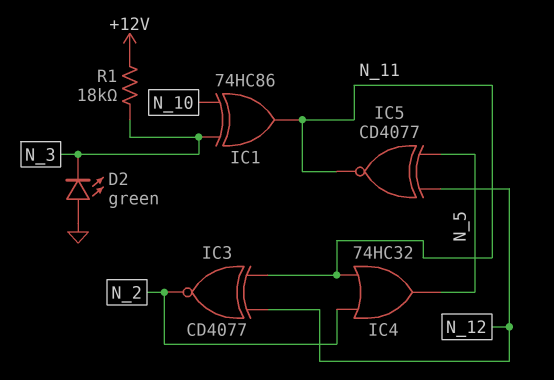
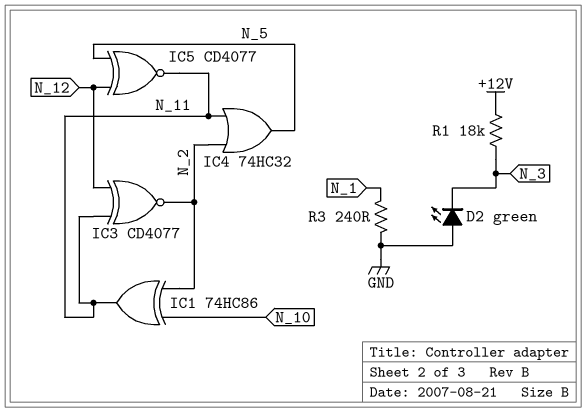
IC1: XOR 74HC86 (in N_3, in N_10, out N_11) -> XOR 74HC86 (in N_2, in N_10, out N_11)
R3: none -> 240 (GND, N_1)

